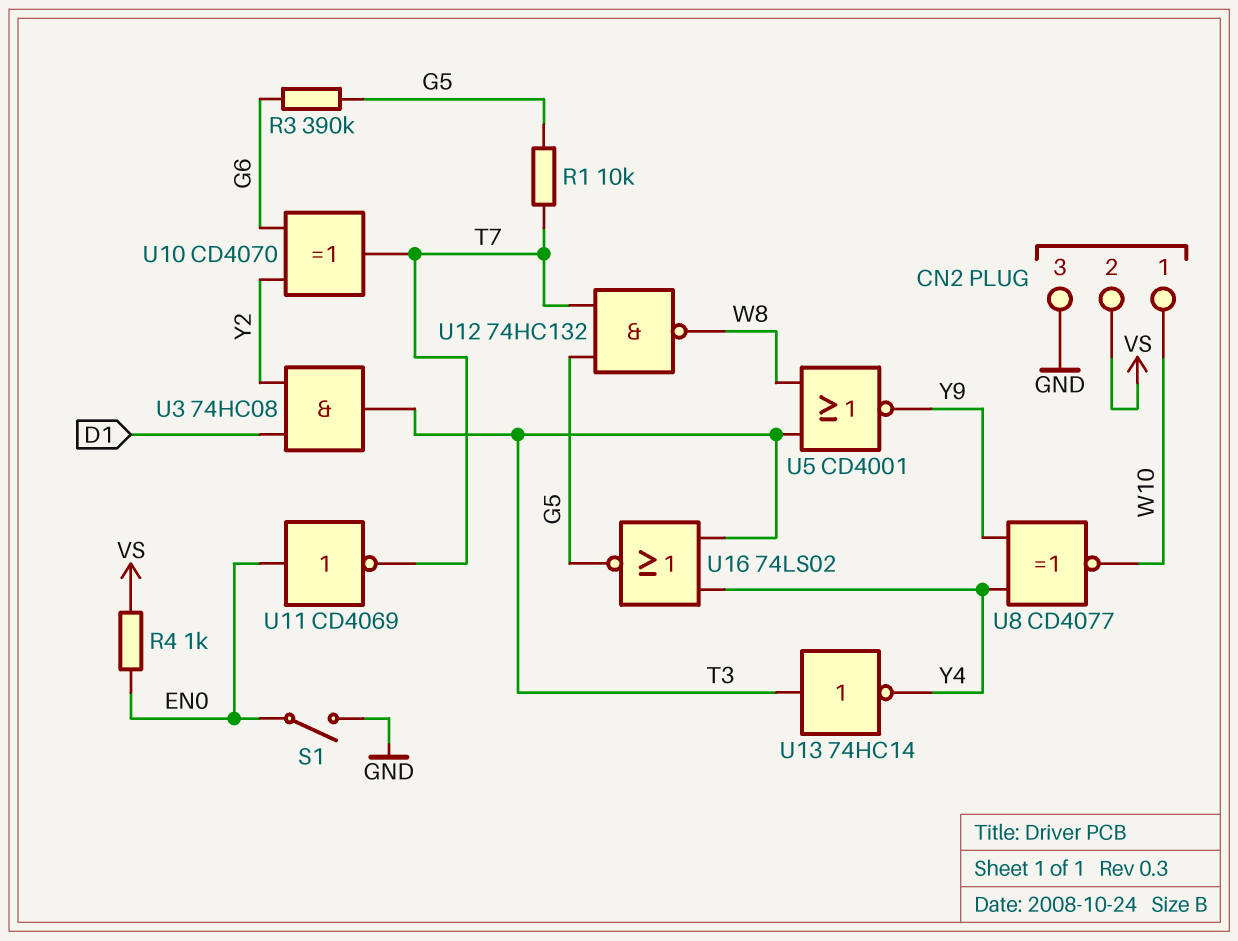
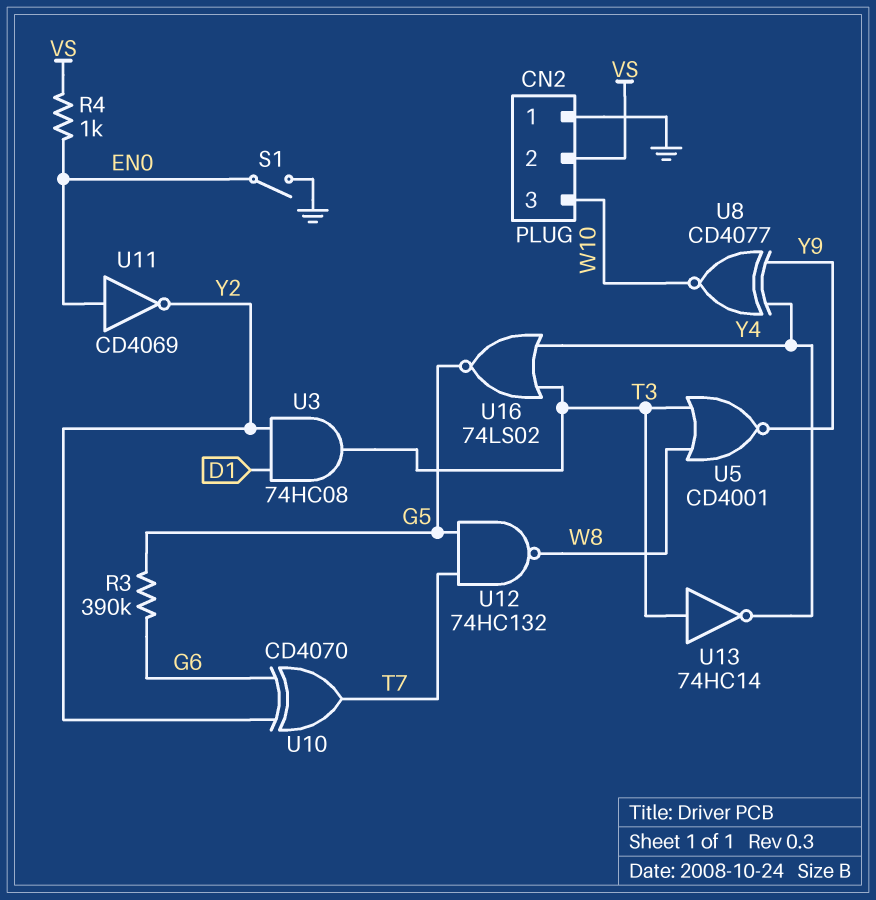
CN2 pin 1: W10 -> GND
CN2 pin 3: GND -> W10
R1: 10k (G5, T7) -> none
U11: NOT CD4069 (in EN0, out T7) -> NOT CD4069 (in EN0, out Y2)

